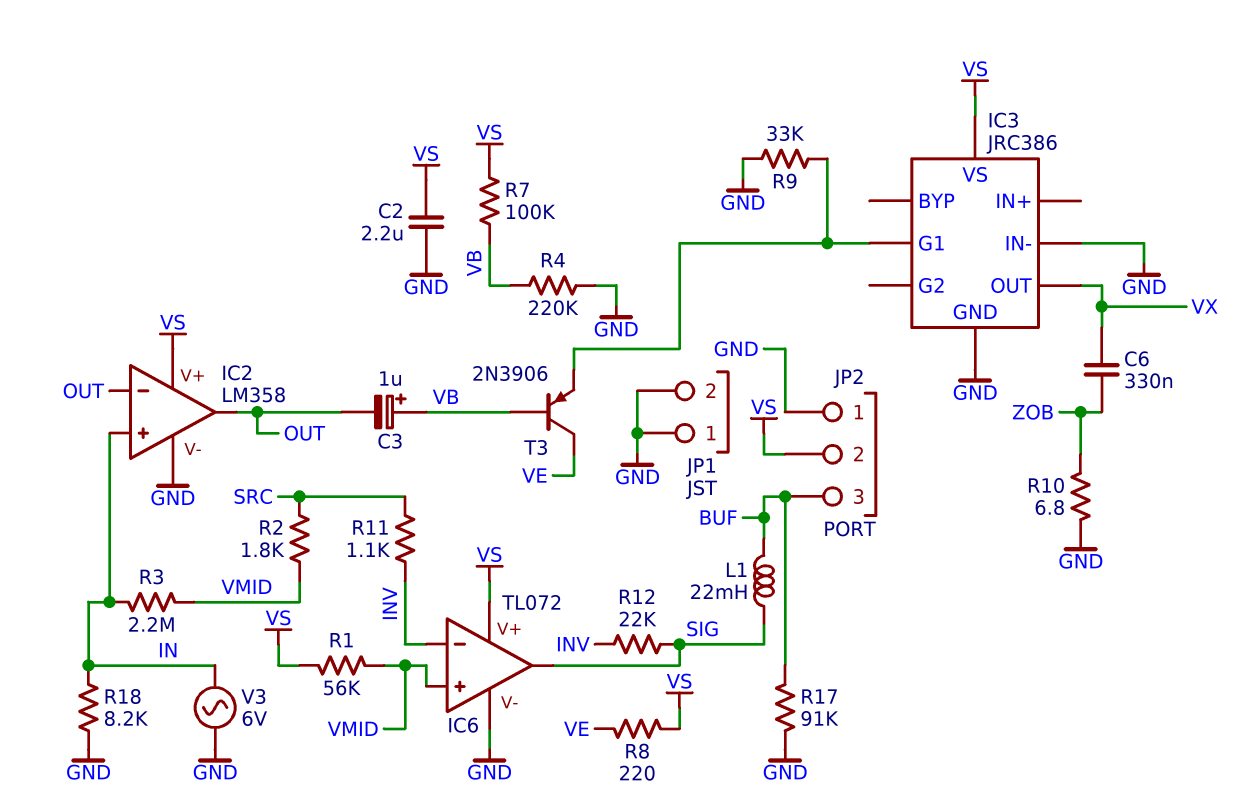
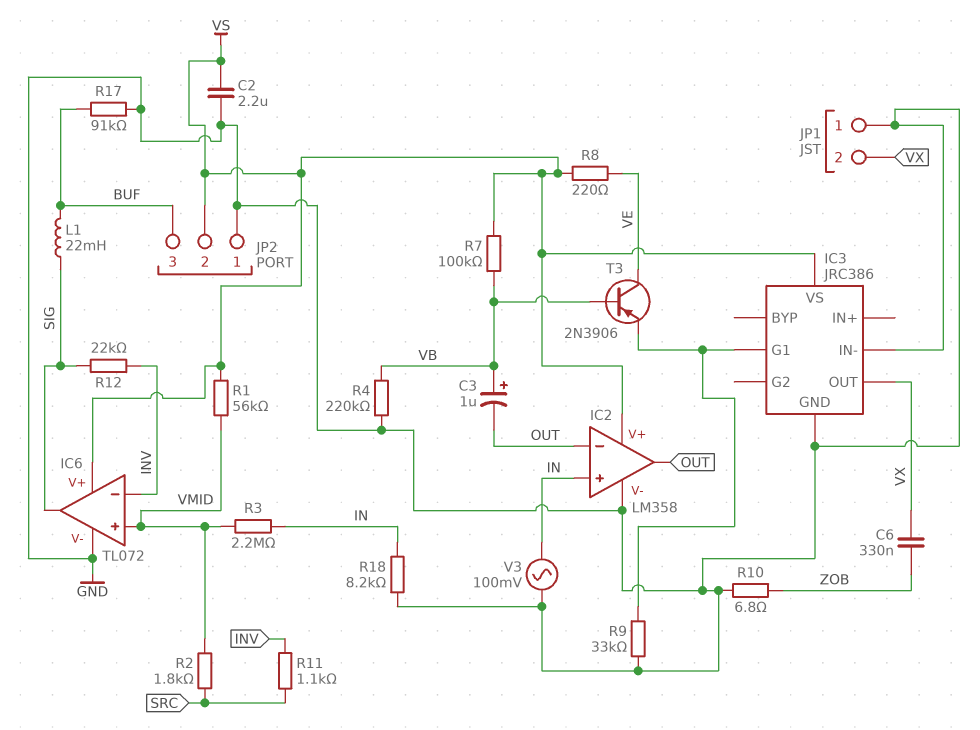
JP1 pin 2: GND -> VX
V3: AC 6V (GND, IN) -> AC 100mV (GND, IN)

